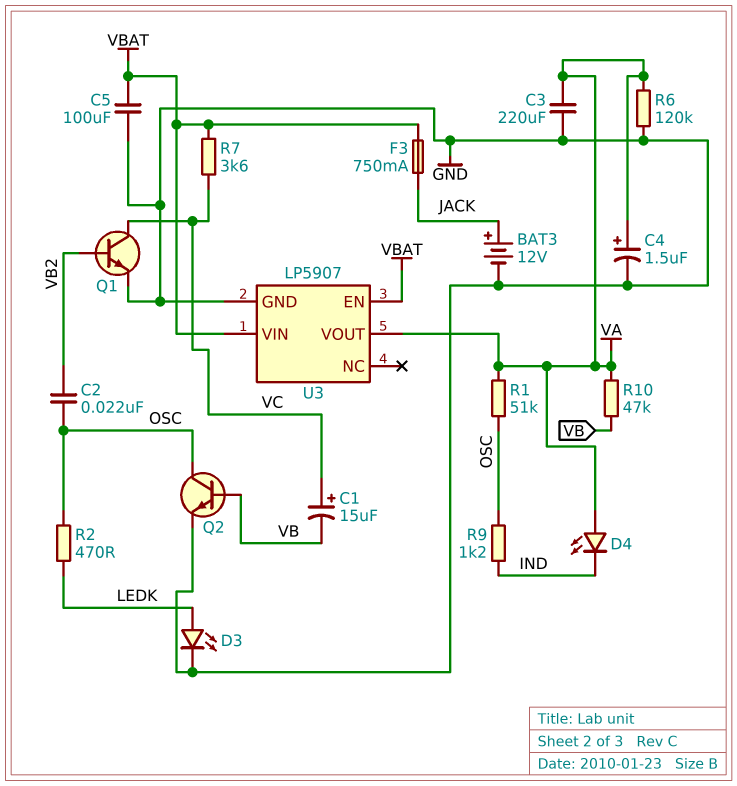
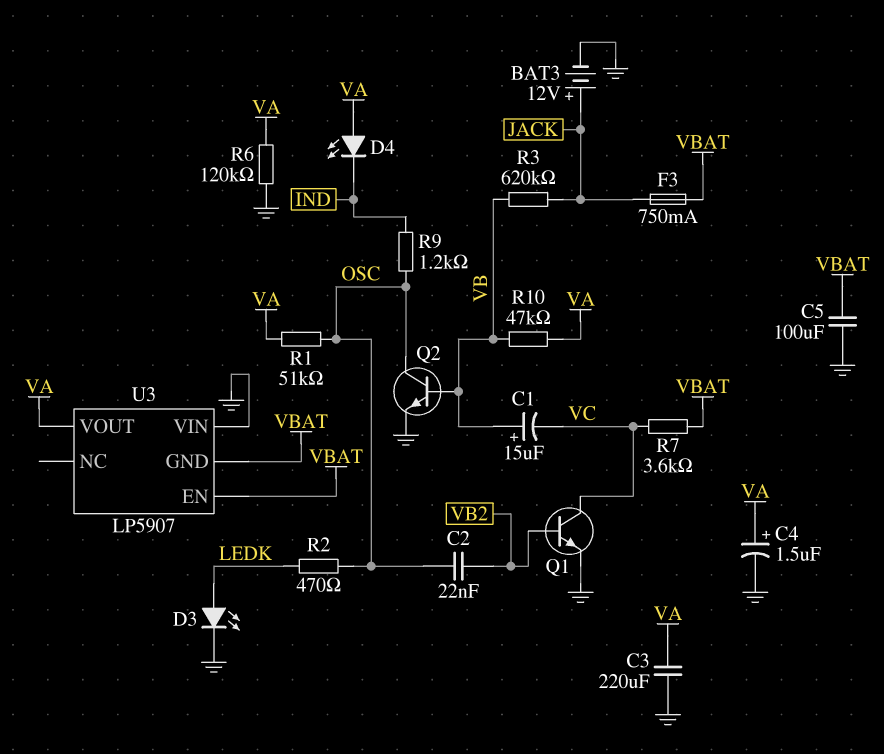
C1: 15uF (plus VC, minus VB) -> 15uF (plus VB, minus VC)
R3: none -> 620k (JACK, VB)
U3 pin GND: GND -> VBAT
U3 pin VIN: VBAT -> GND

